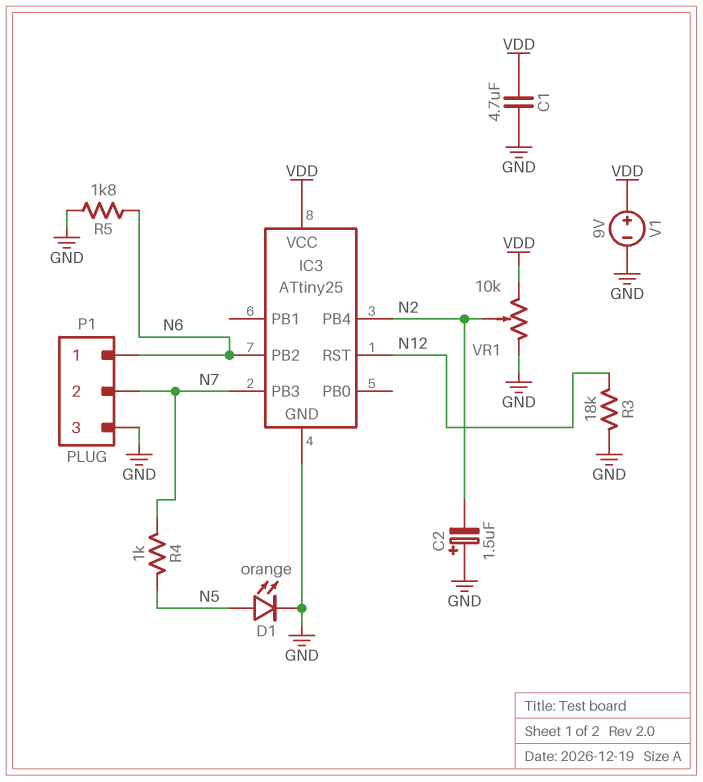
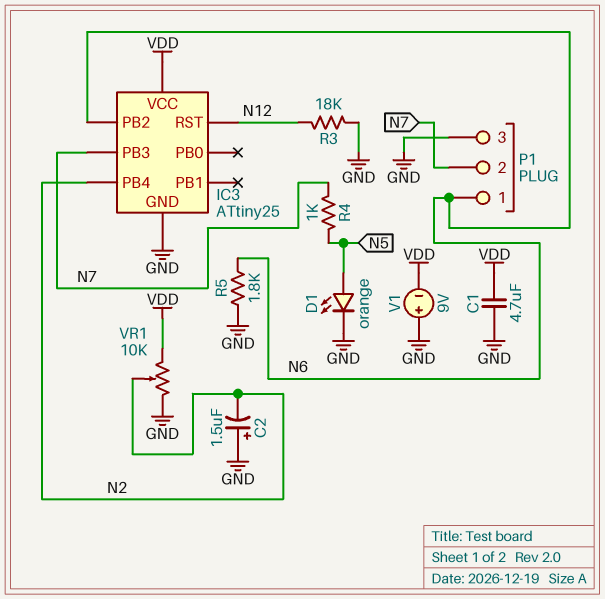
V1: 9V (plus VDD, minus GND) -> 9V (plus GND, minus VDD)

